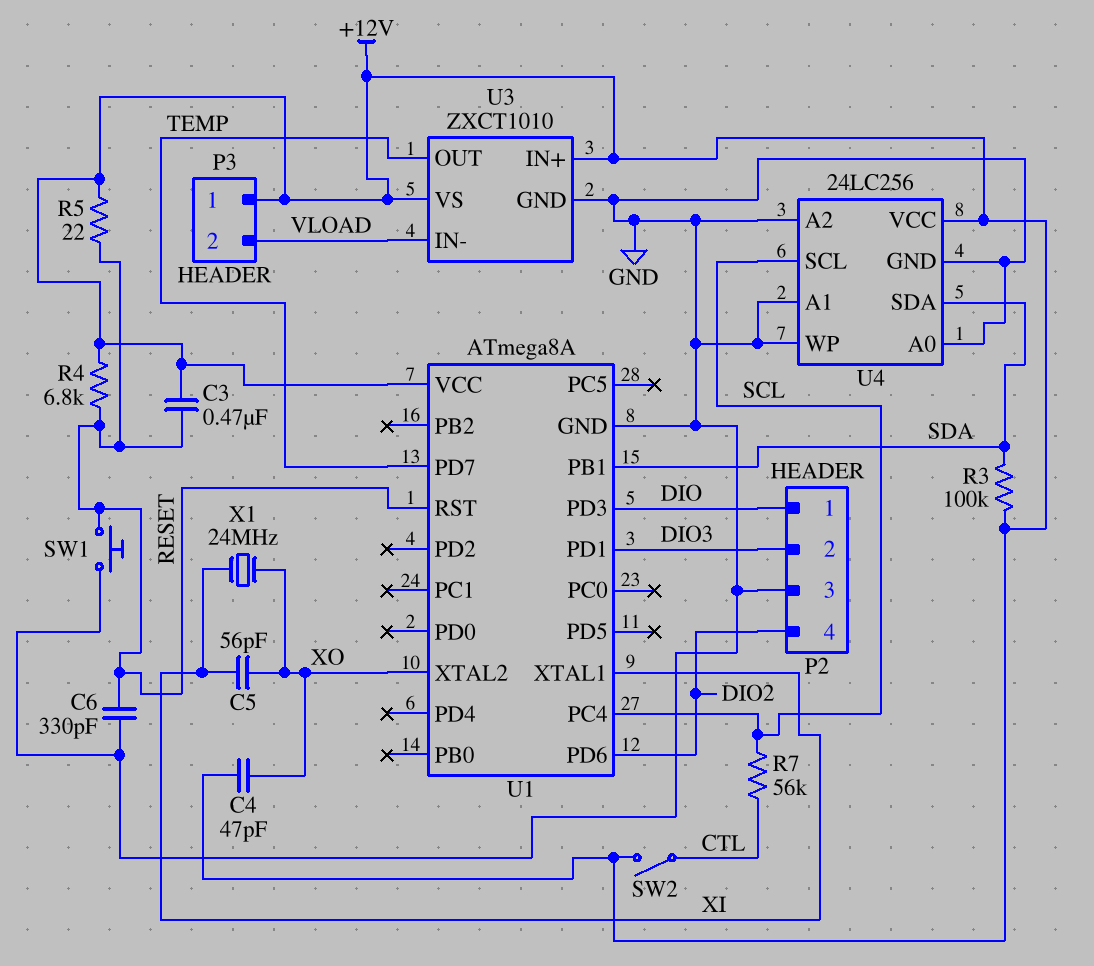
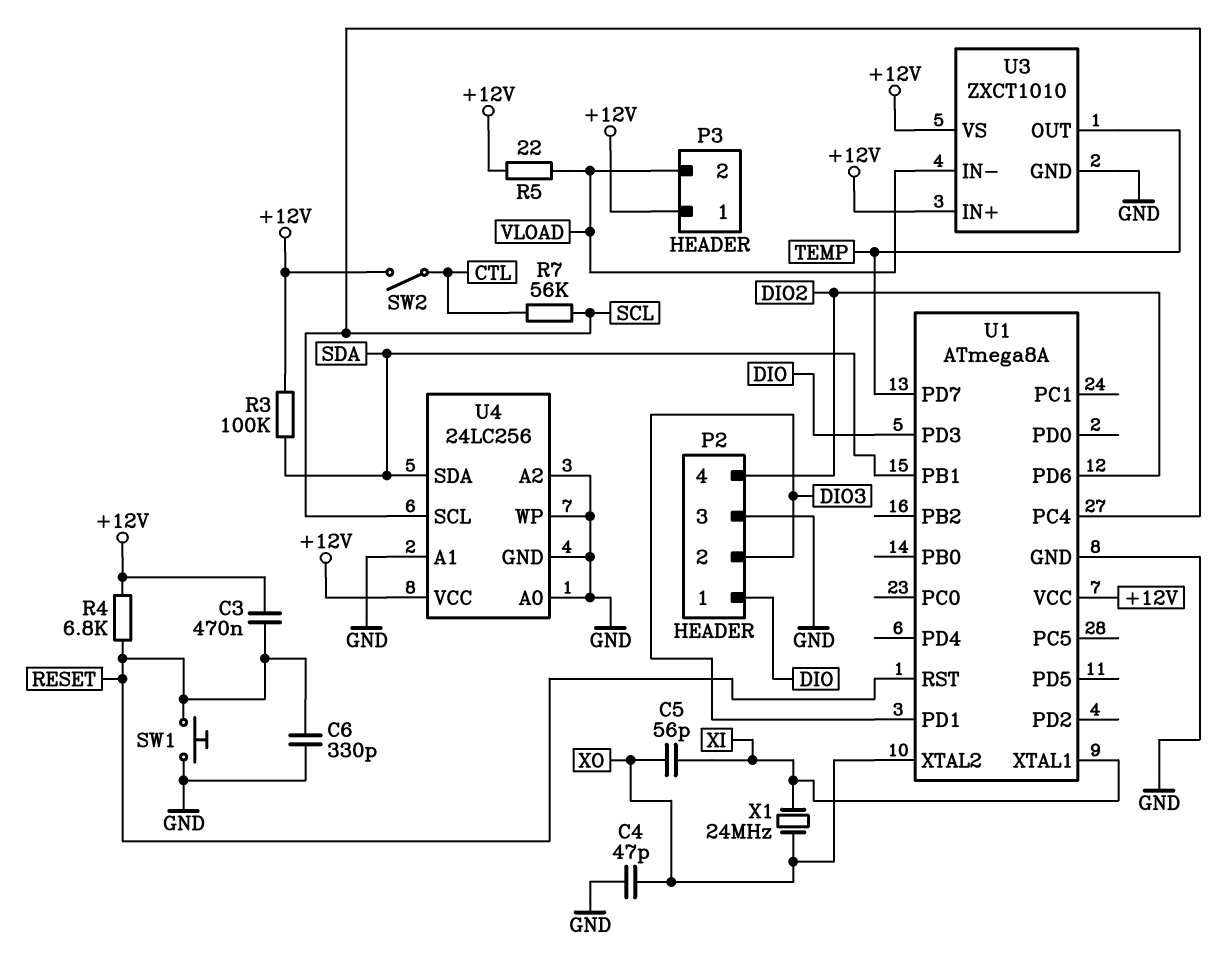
C4: 47pF (+12V, XO) -> 47pF (GND, XO)
R5: 22 (+12V, RESET) -> 22 (+12V, VLOAD)

